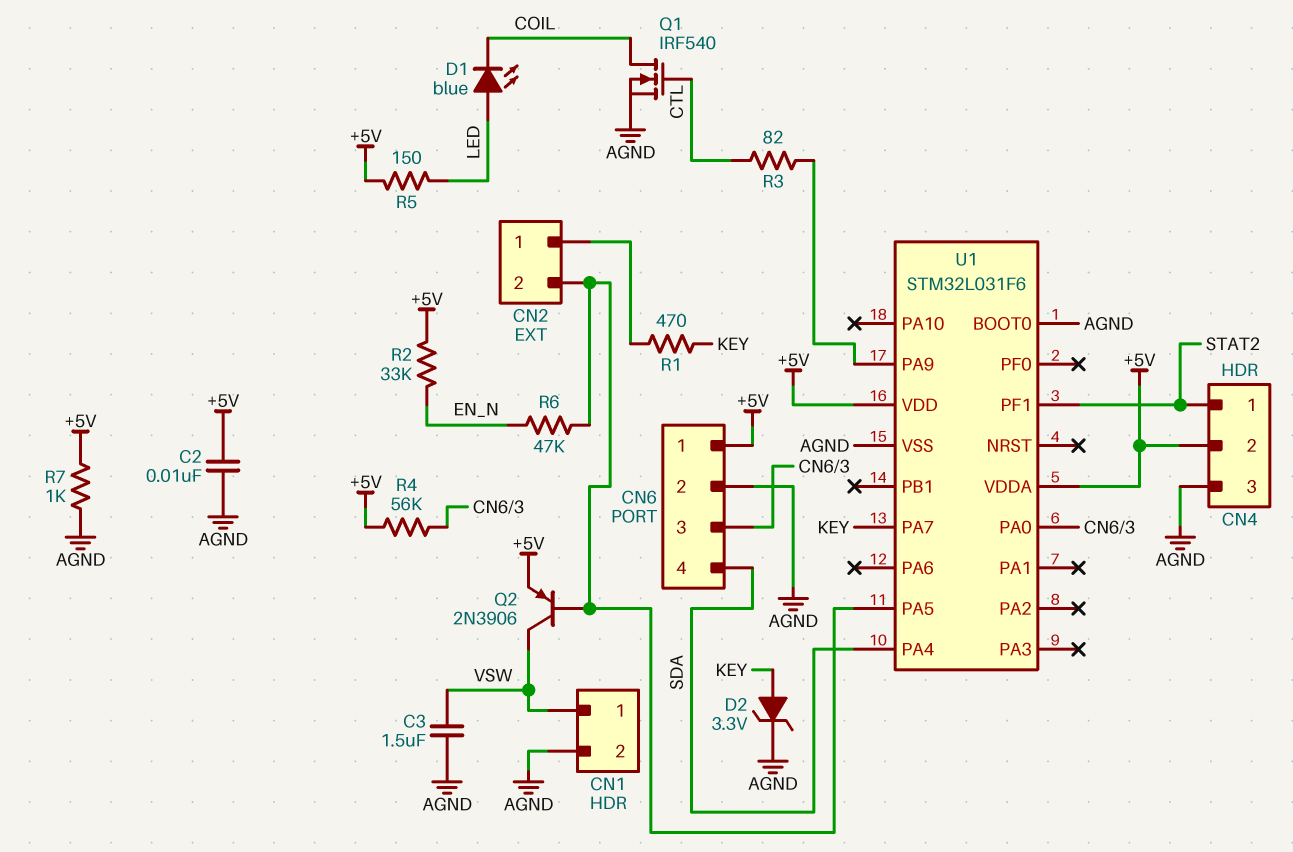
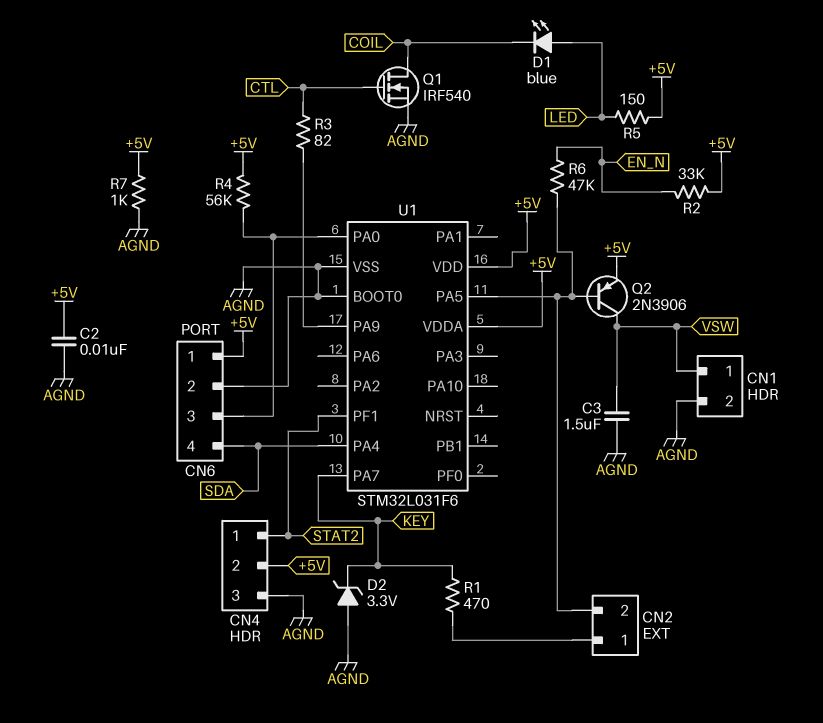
D2: zener 3.3V (A KEY, K AGND) -> zener 3.3V (A AGND, K KEY)

